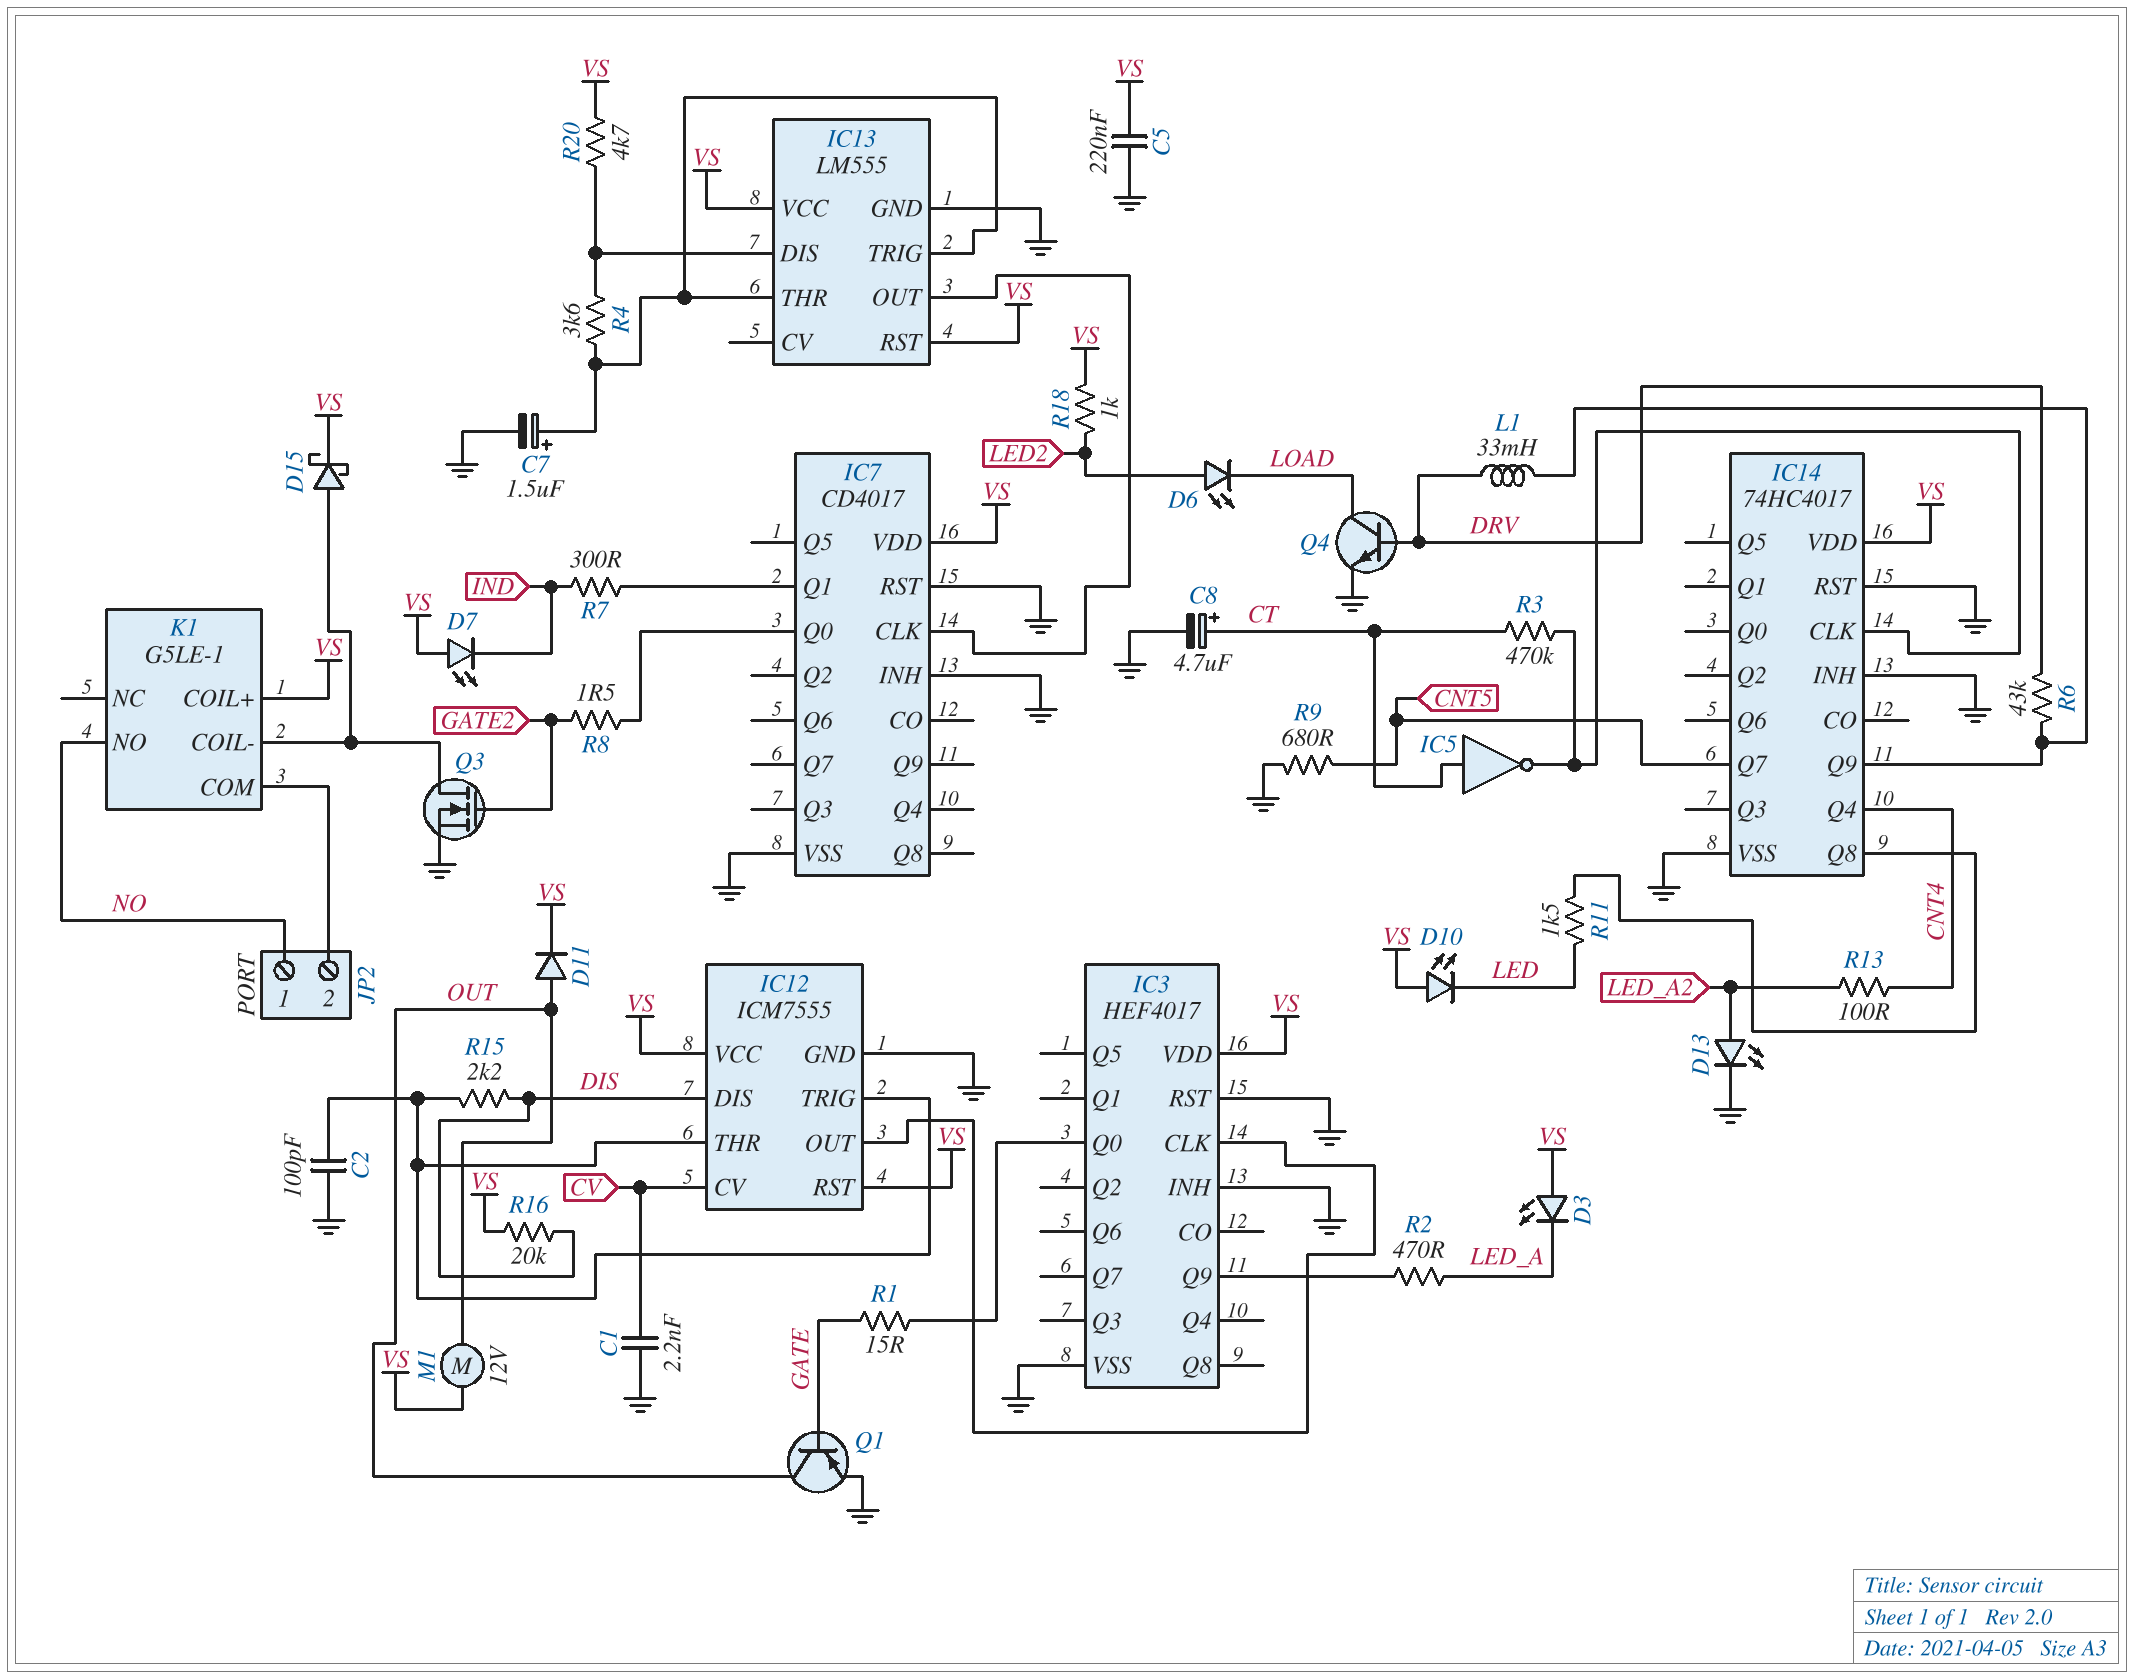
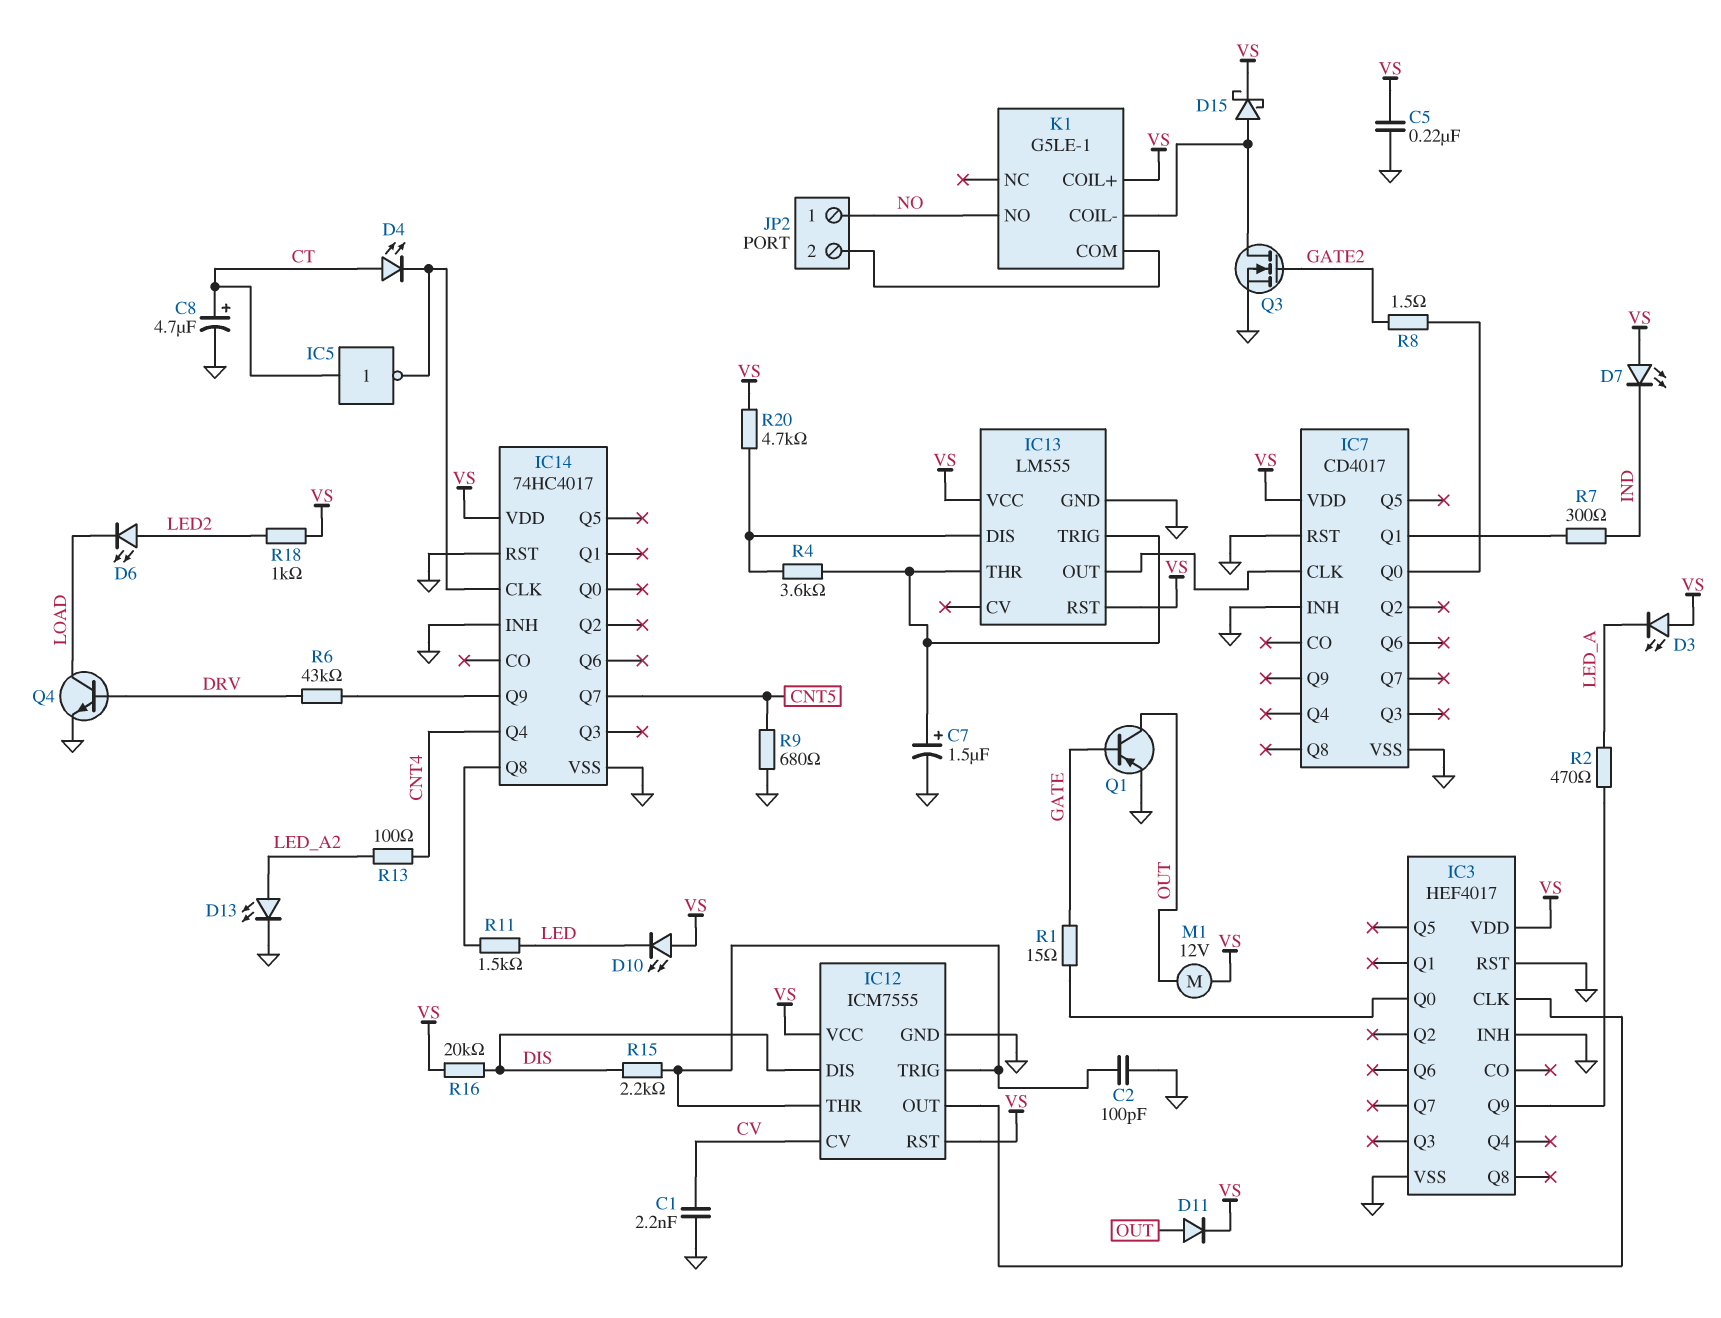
D4: none -> LED (A CT, K IC14/CLK)
L1: 33mH (DRV, IC14/Q9) -> none
R3: 470k (CT, IC14/CLK) -> none

